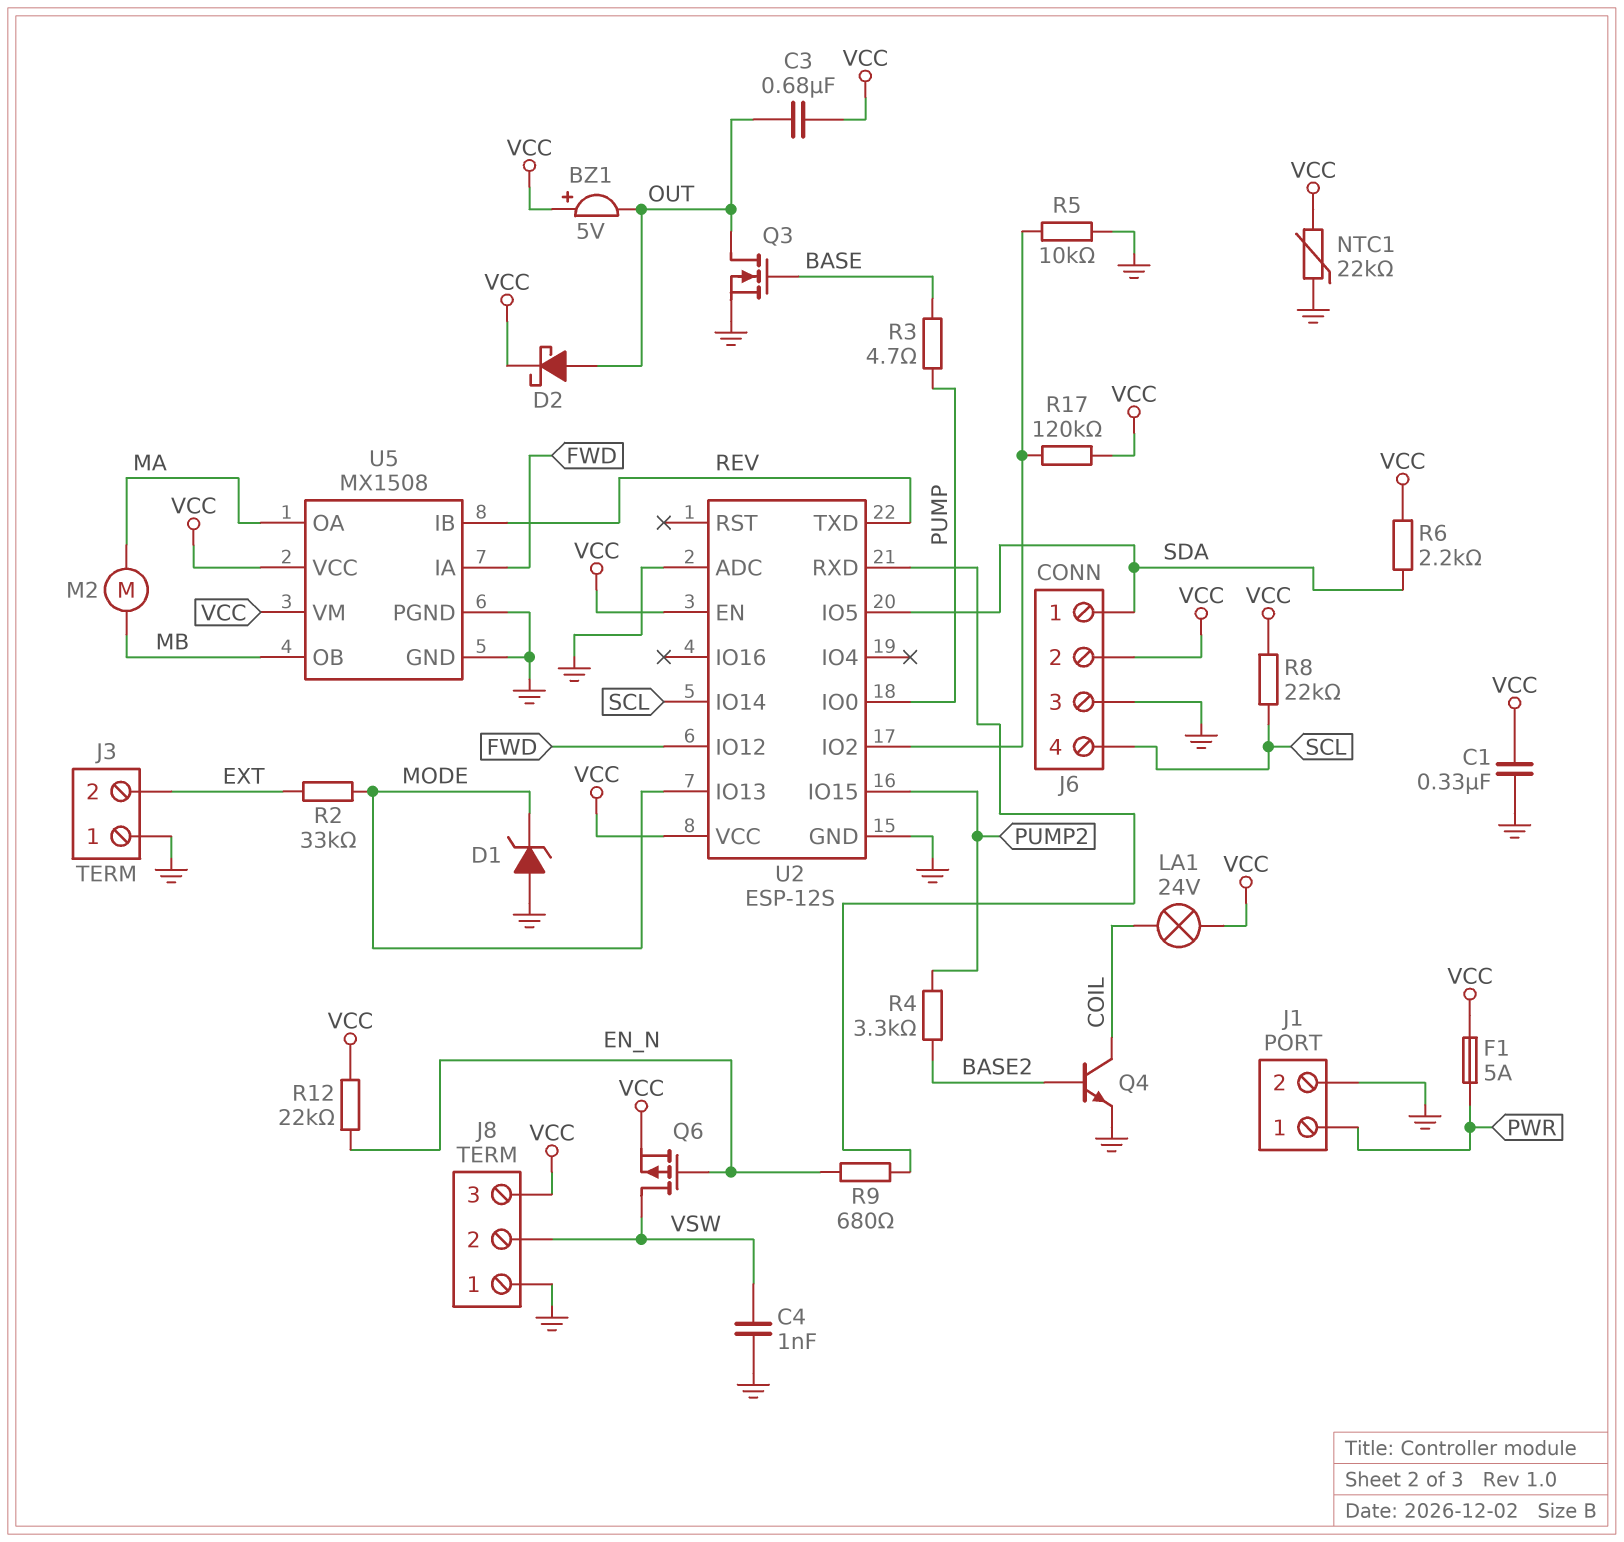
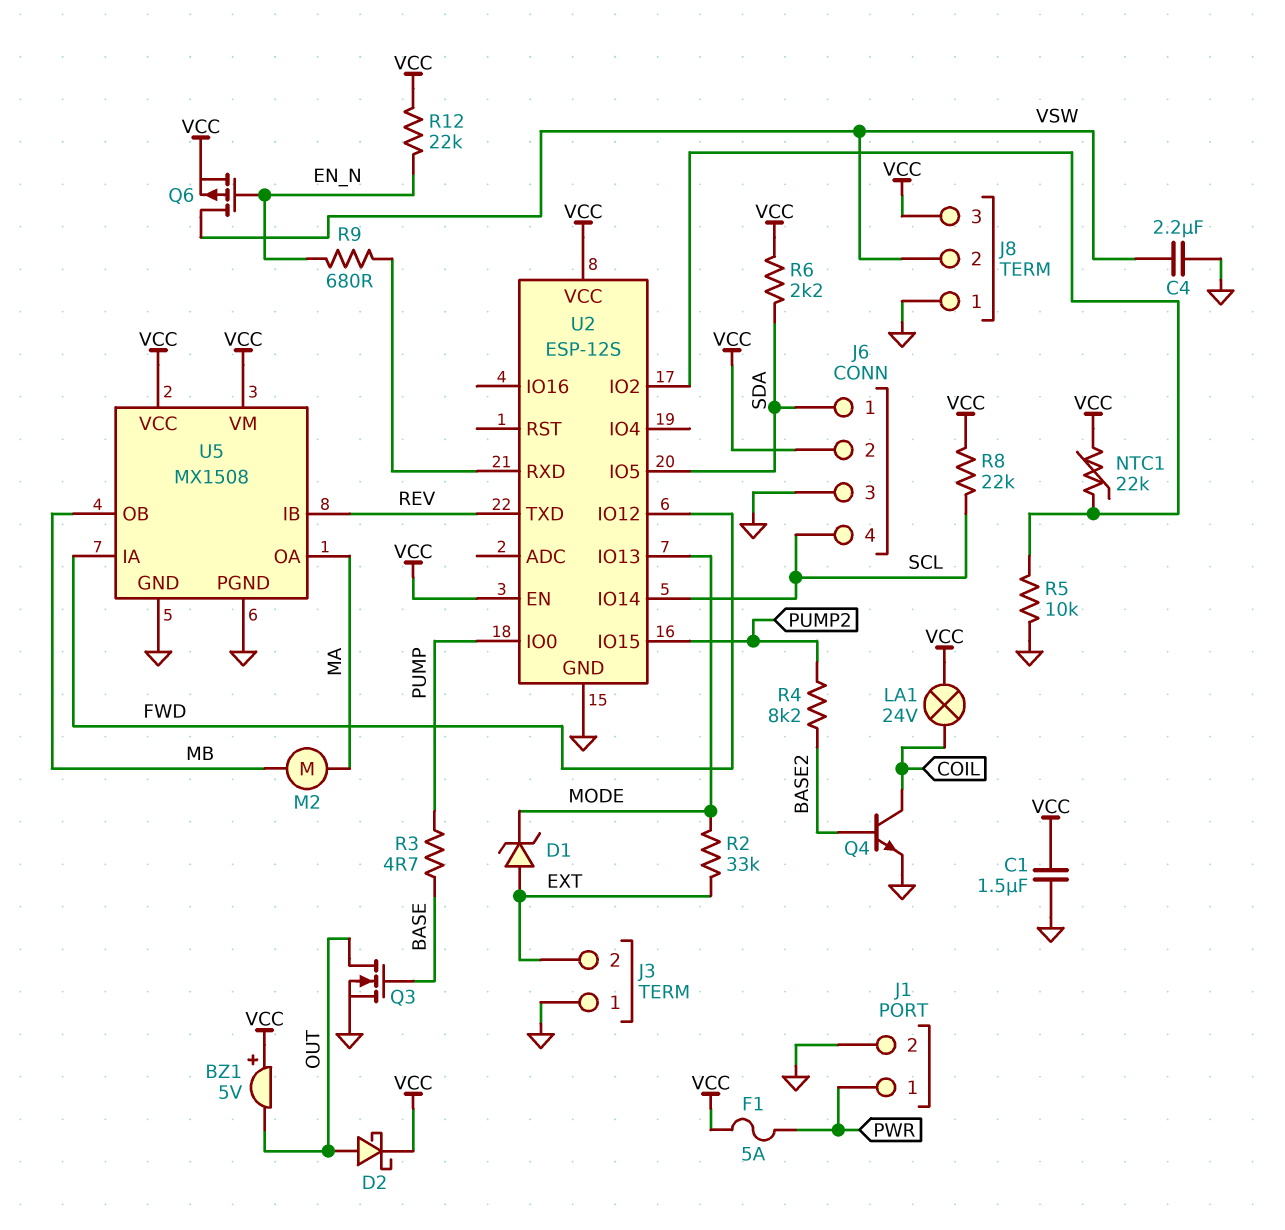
C1: 330nF (GND, VCC) -> 1.5uF (GND, VCC)
C3: 680nF (OUT, VCC) -> none
C4: 1nF (GND, VSW) -> 2.2uF (GND, VSW)
D1: zener (A GND, K MODE) -> zener (A EXT, K MODE)
NTC1: 22k (GND, VCC) -> 22k (U2/IO2, VCC)
R4: 3.3k (BASE2, PUMP2) -> 8.2k (BASE2, PUMP2)
R17: 120k (U2/IO2, VCC) -> none
U2 pin ADC: GND -> none

